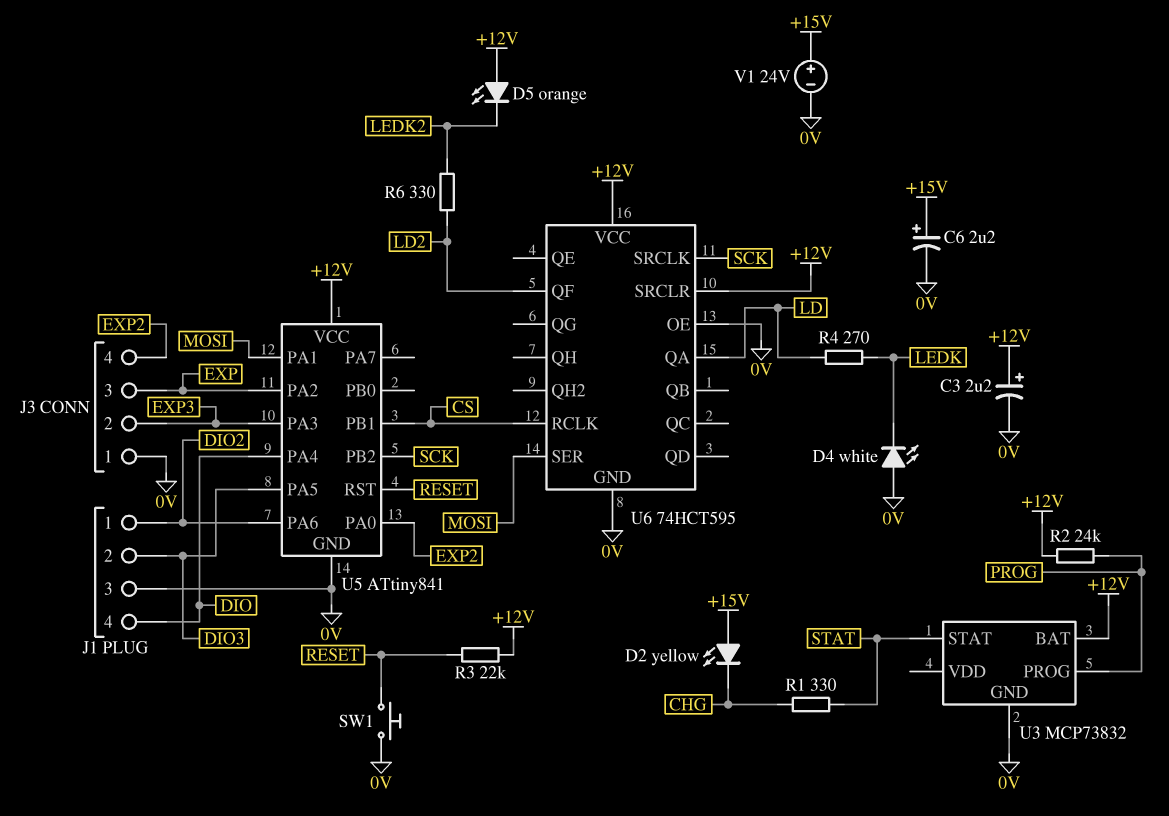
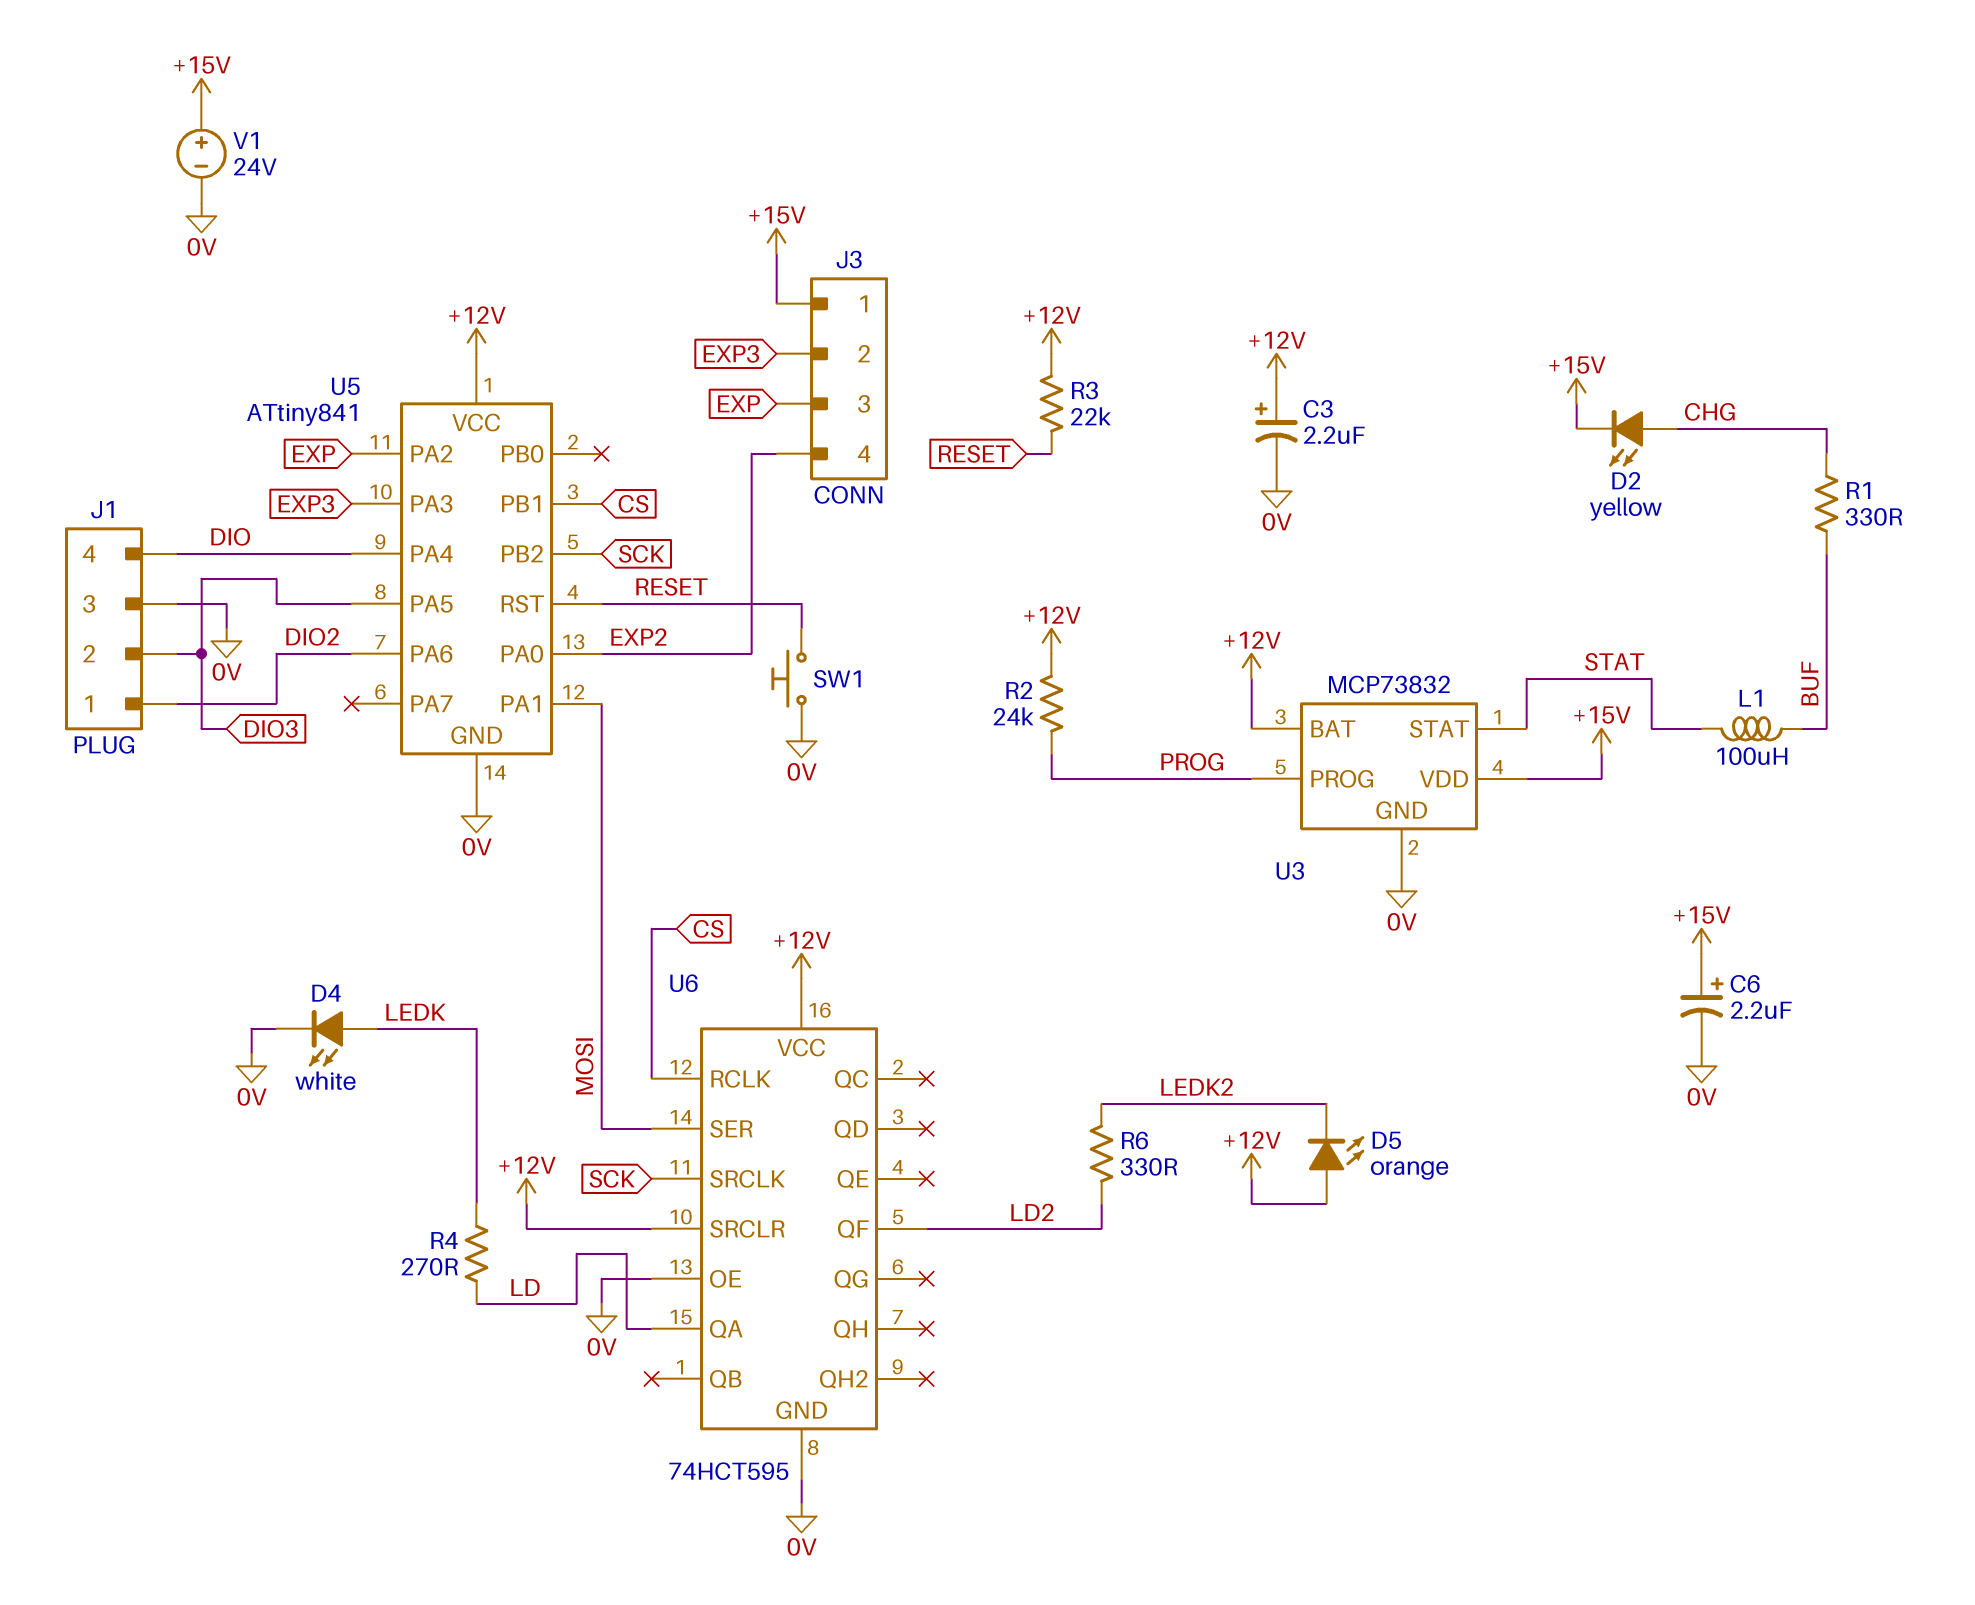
D2: LED yellow (A +15V, K CHG) -> LED yellow (A CHG, K +15V)
D4: LED white (A 0V, K LEDK) -> LED white (A LEDK, K 0V)
J3 pin 1: 0V -> +15V
L1: none -> 100uH (BUF, STAT)
R1: 330 (CHG, STAT) -> 330 (BUF, CHG)
U3 pin VDD: none -> +15V

